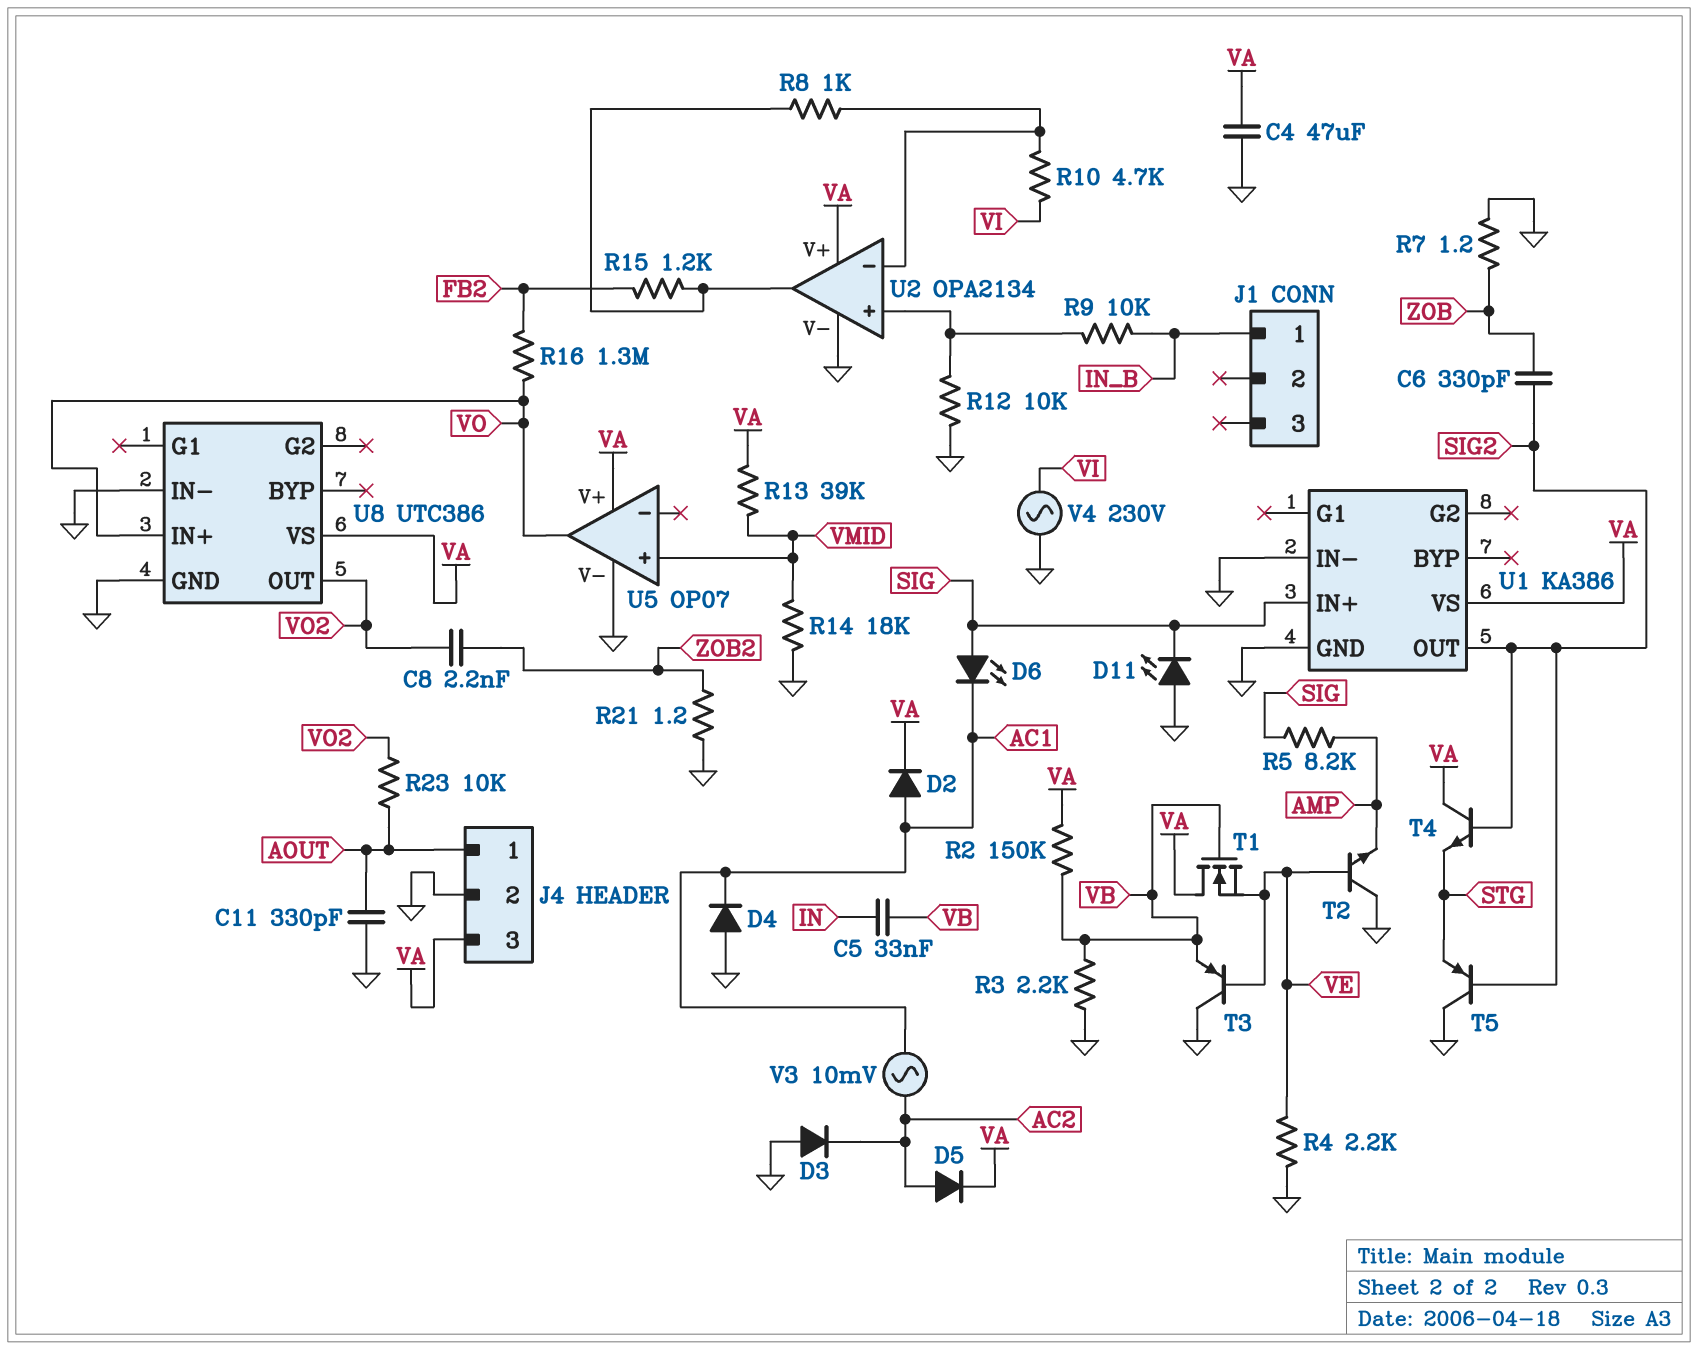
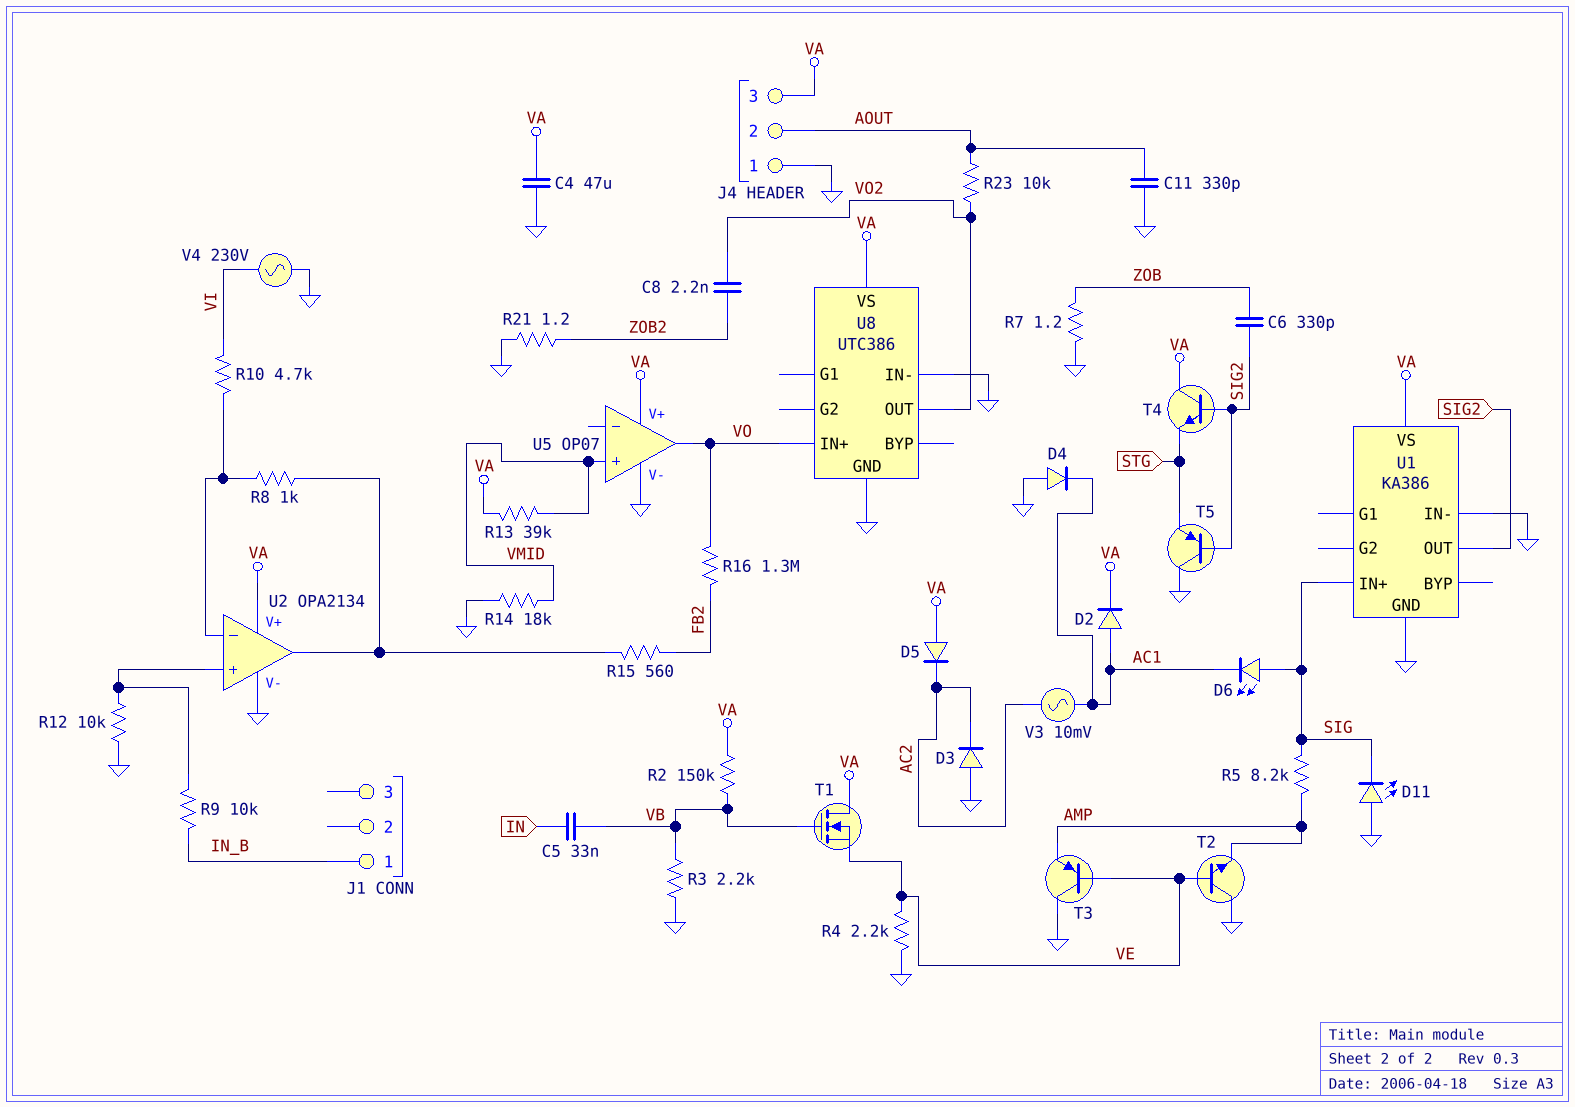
D5: diode (A AC2, K VA) -> diode (A VA, K AC2)
J4 pin 1: AOUT -> GND
J4 pin 2: GND -> AOUT
R15: 1.2k (FB2, U2/out) -> 560 (FB2, U2/out)
T3: PNP (B VE, C GND, E VB) -> PNP (B VE, C GND, E AMP)

